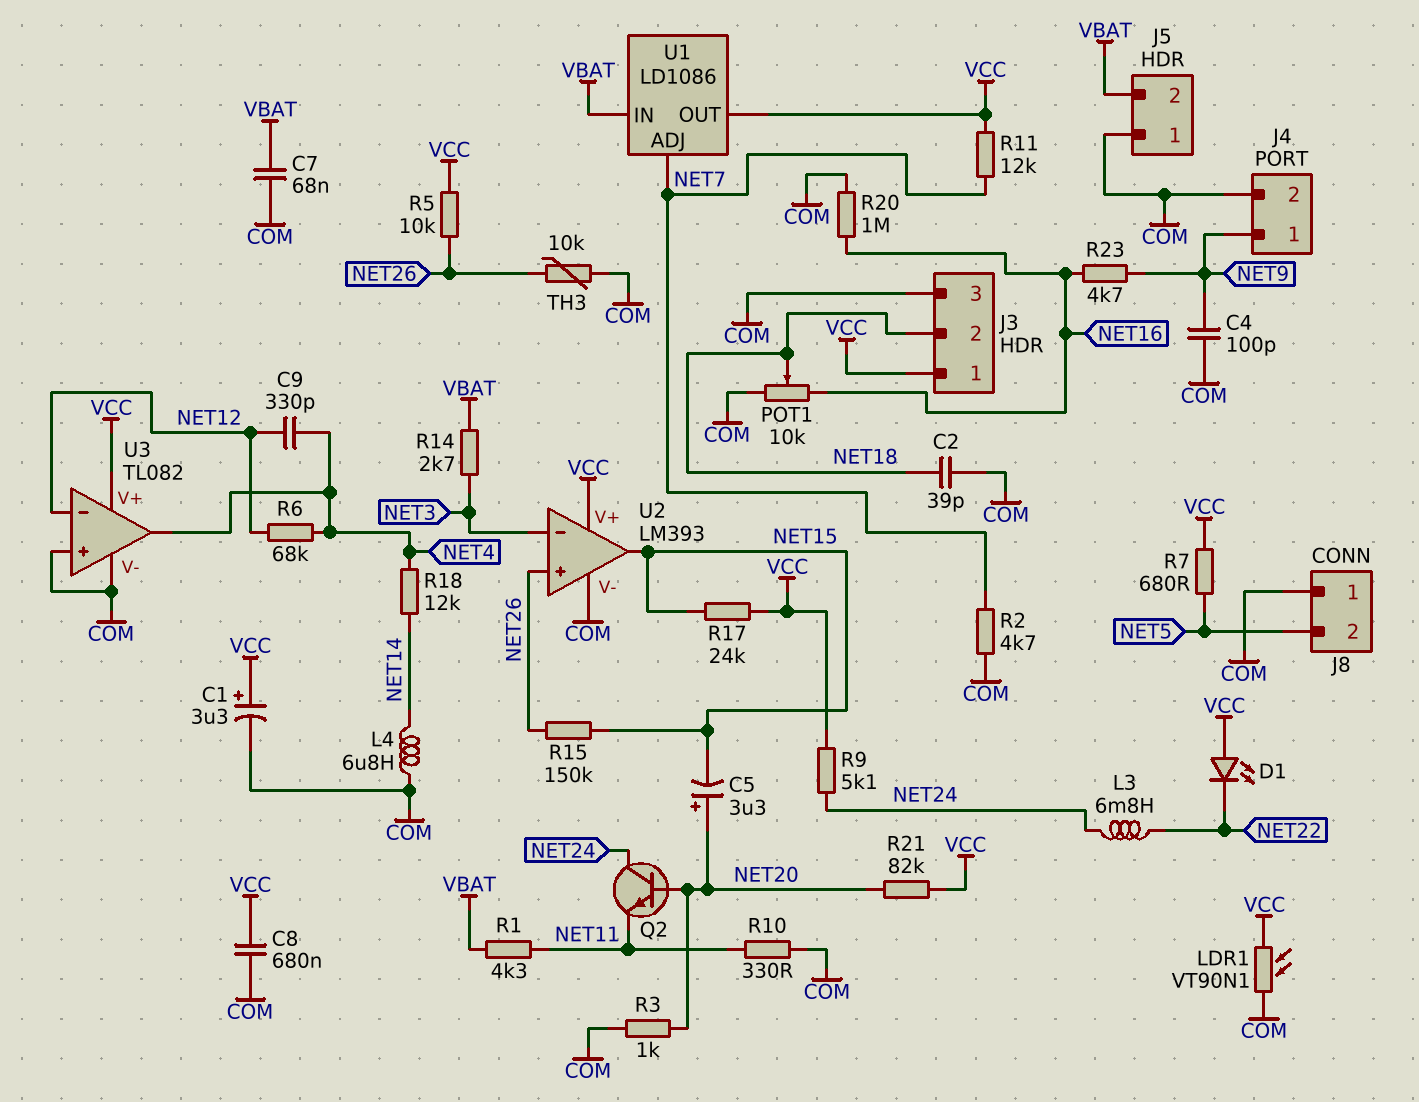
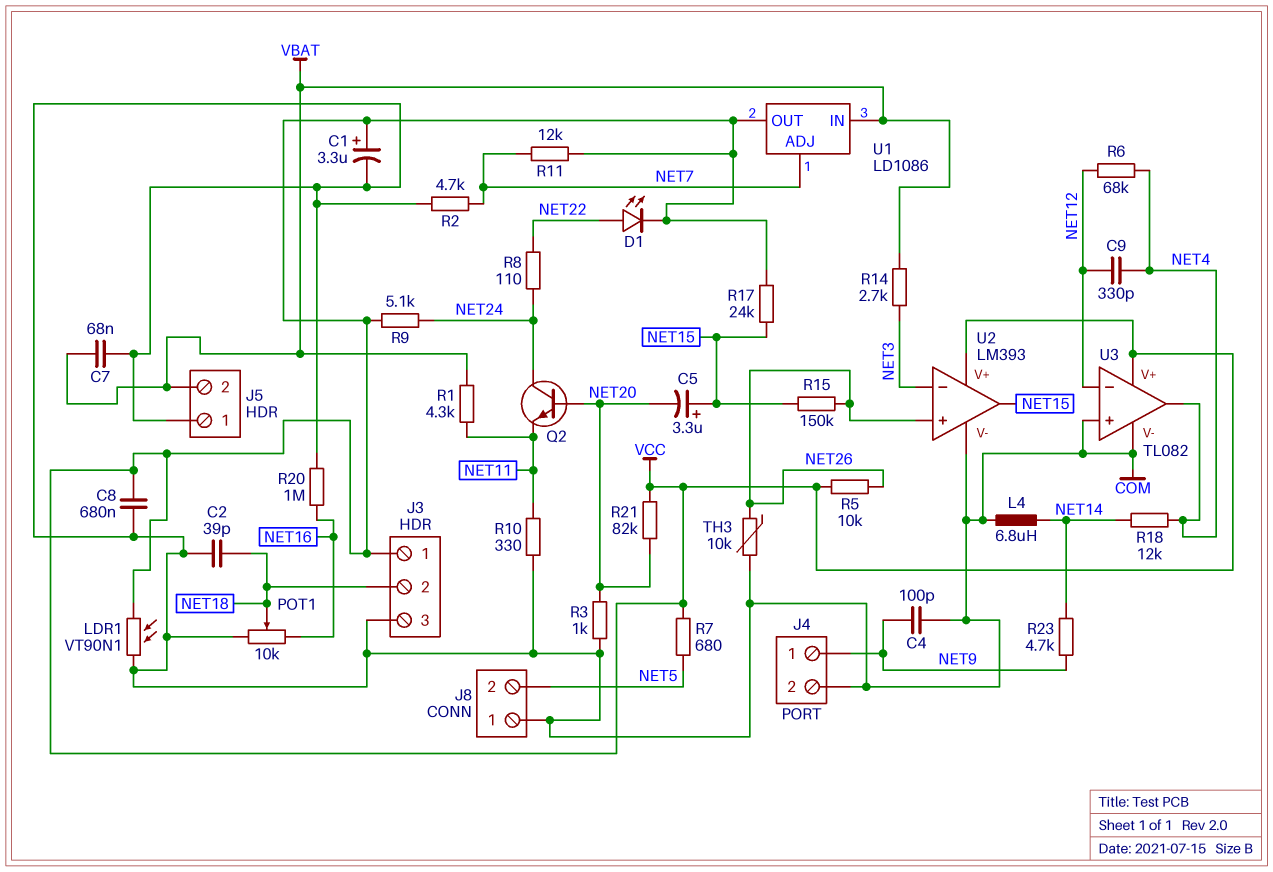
C5: 3.3uF (plus NET20, minus NET15) -> 3.3uF (plus NET15, minus NET20)
D1: LED (A VCC, K NET22) -> LED (A NET22, K VCC)
L3: 6.8mH (NET22, NET24) -> none
R8: none -> 110 (NET22, NET24)
R23: 4.7k (NET9, NET16) -> 4.7k (NET9, NET14)

